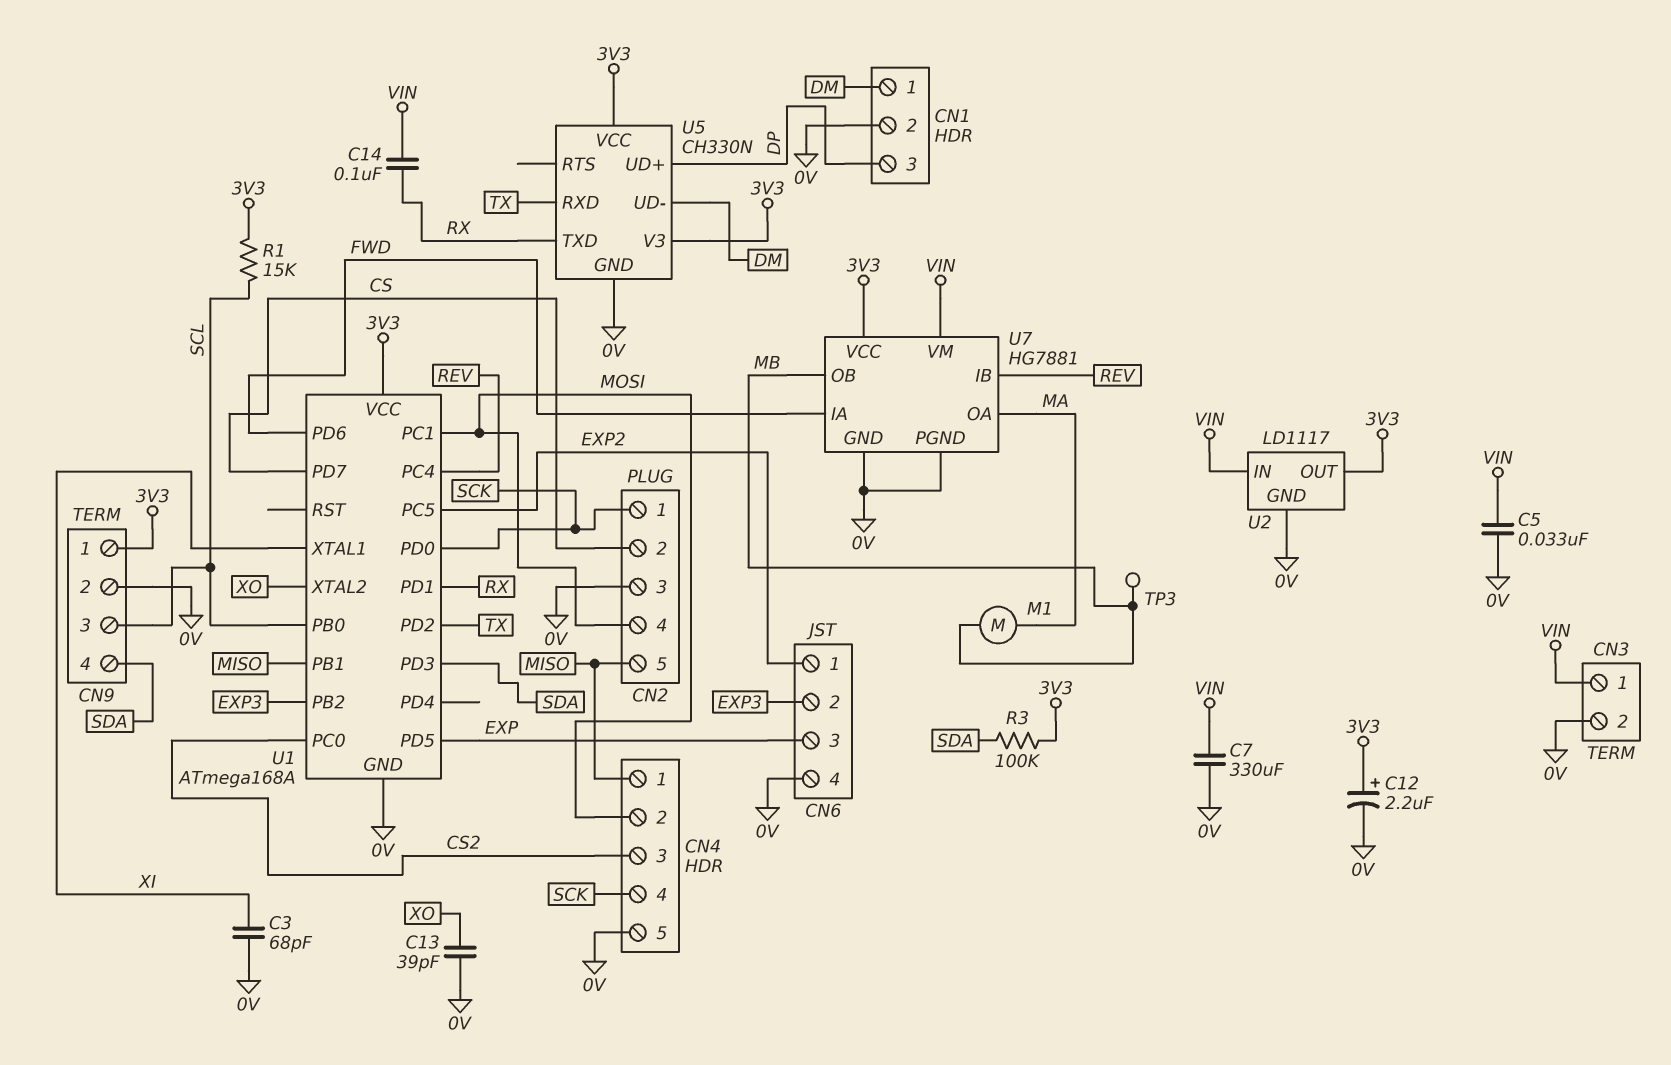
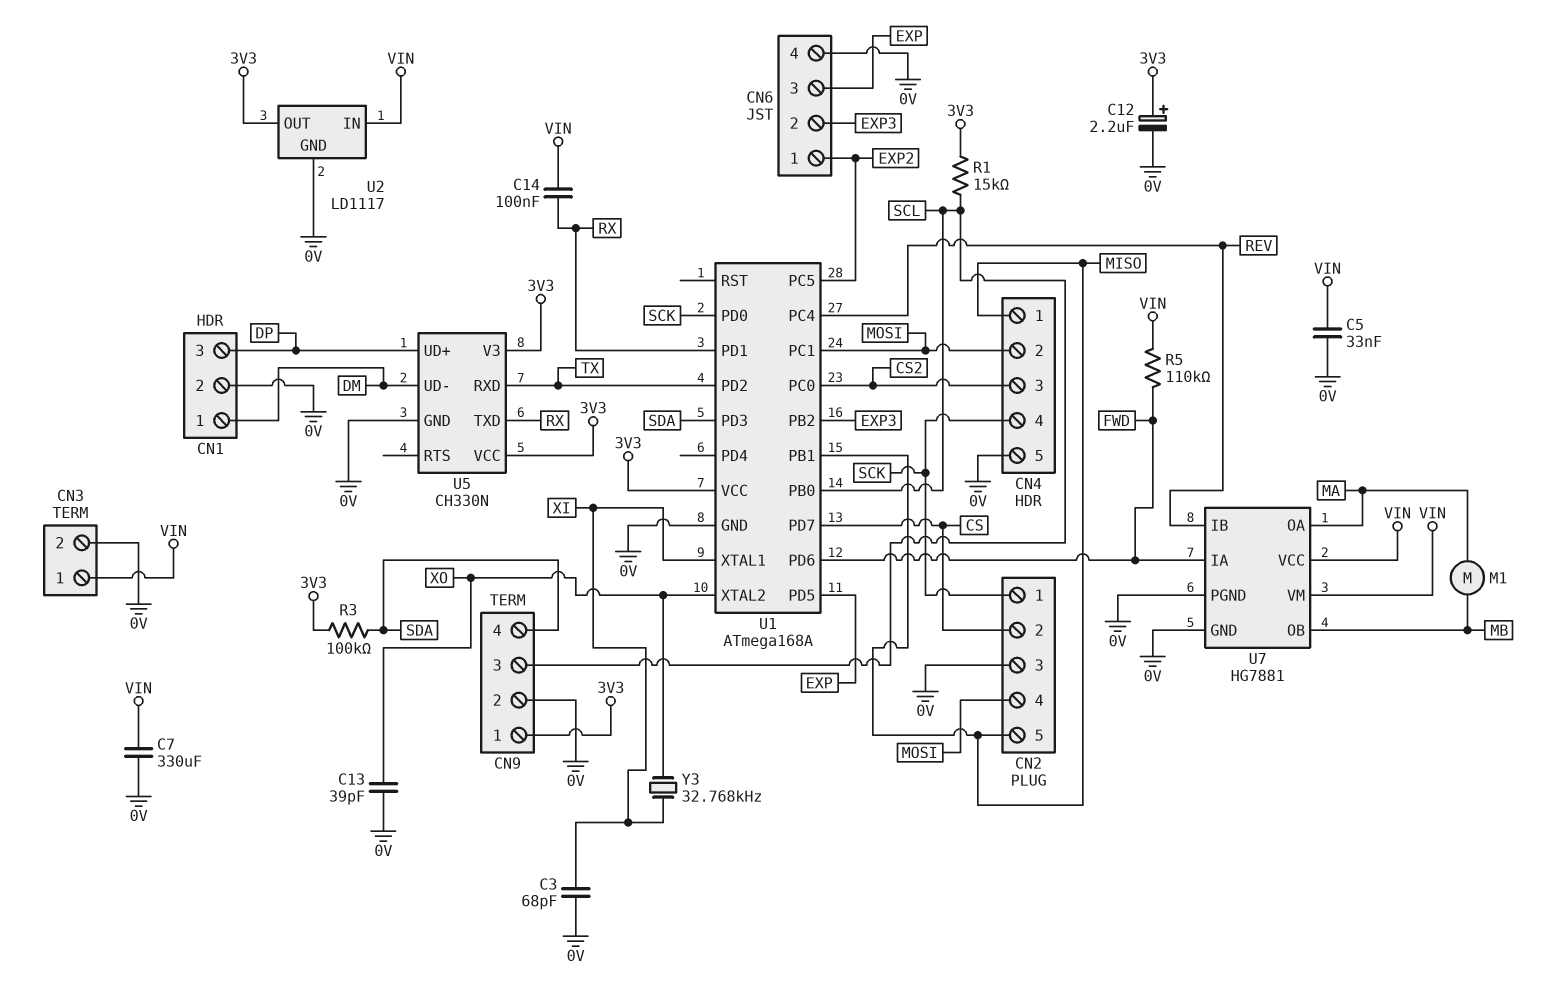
R5: none -> 110k (FWD, VIN)
TP3: test point (MB) -> none
U7 pin VCC: 3V3 -> VIN
Y3: none -> 32.768kHz (XI, XO)

